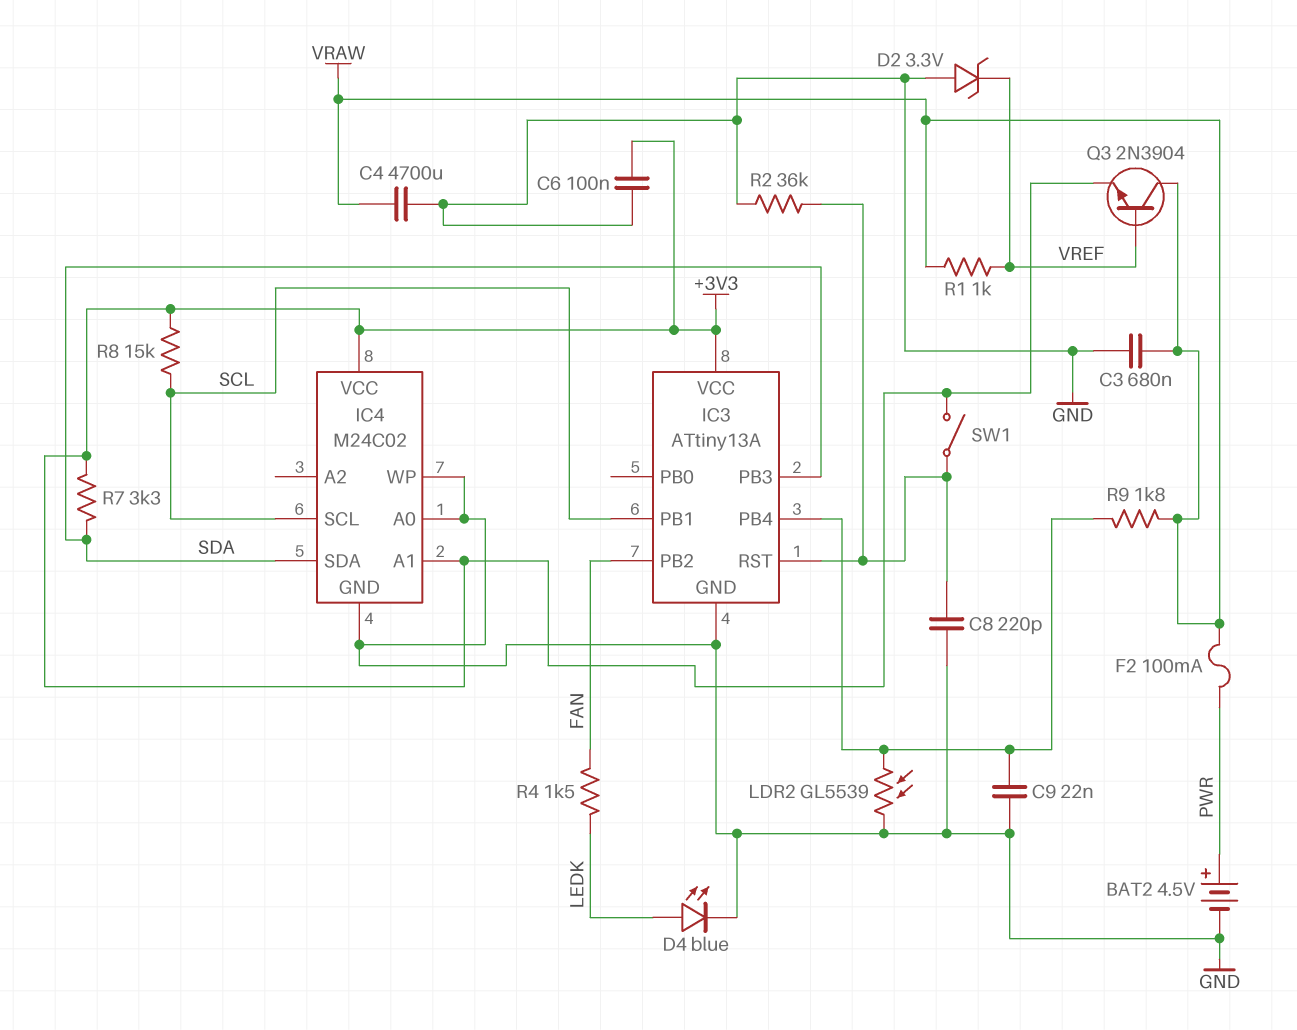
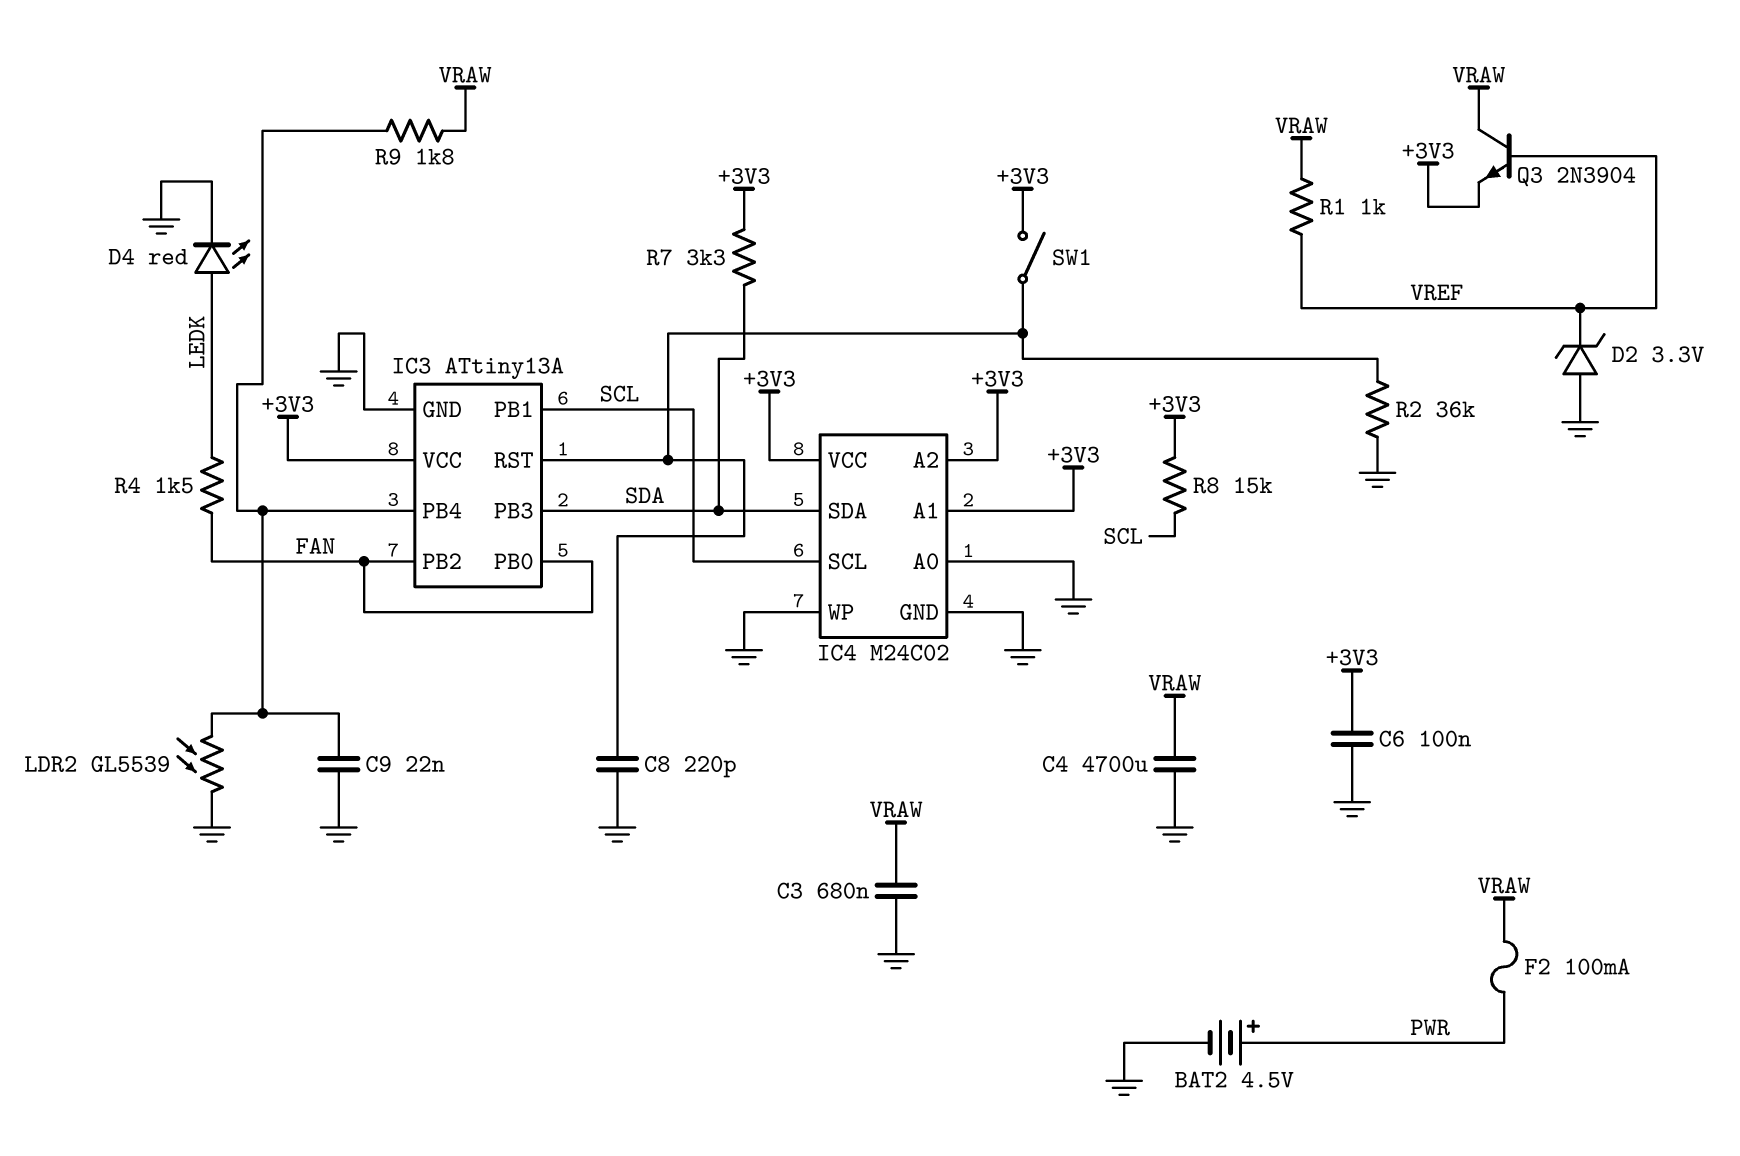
D4: LED blue (A LEDK, K GND) -> LED red (A LEDK, K GND)
IC3 pin PB0: none -> FAN
IC4 pin A2: none -> +3V3

